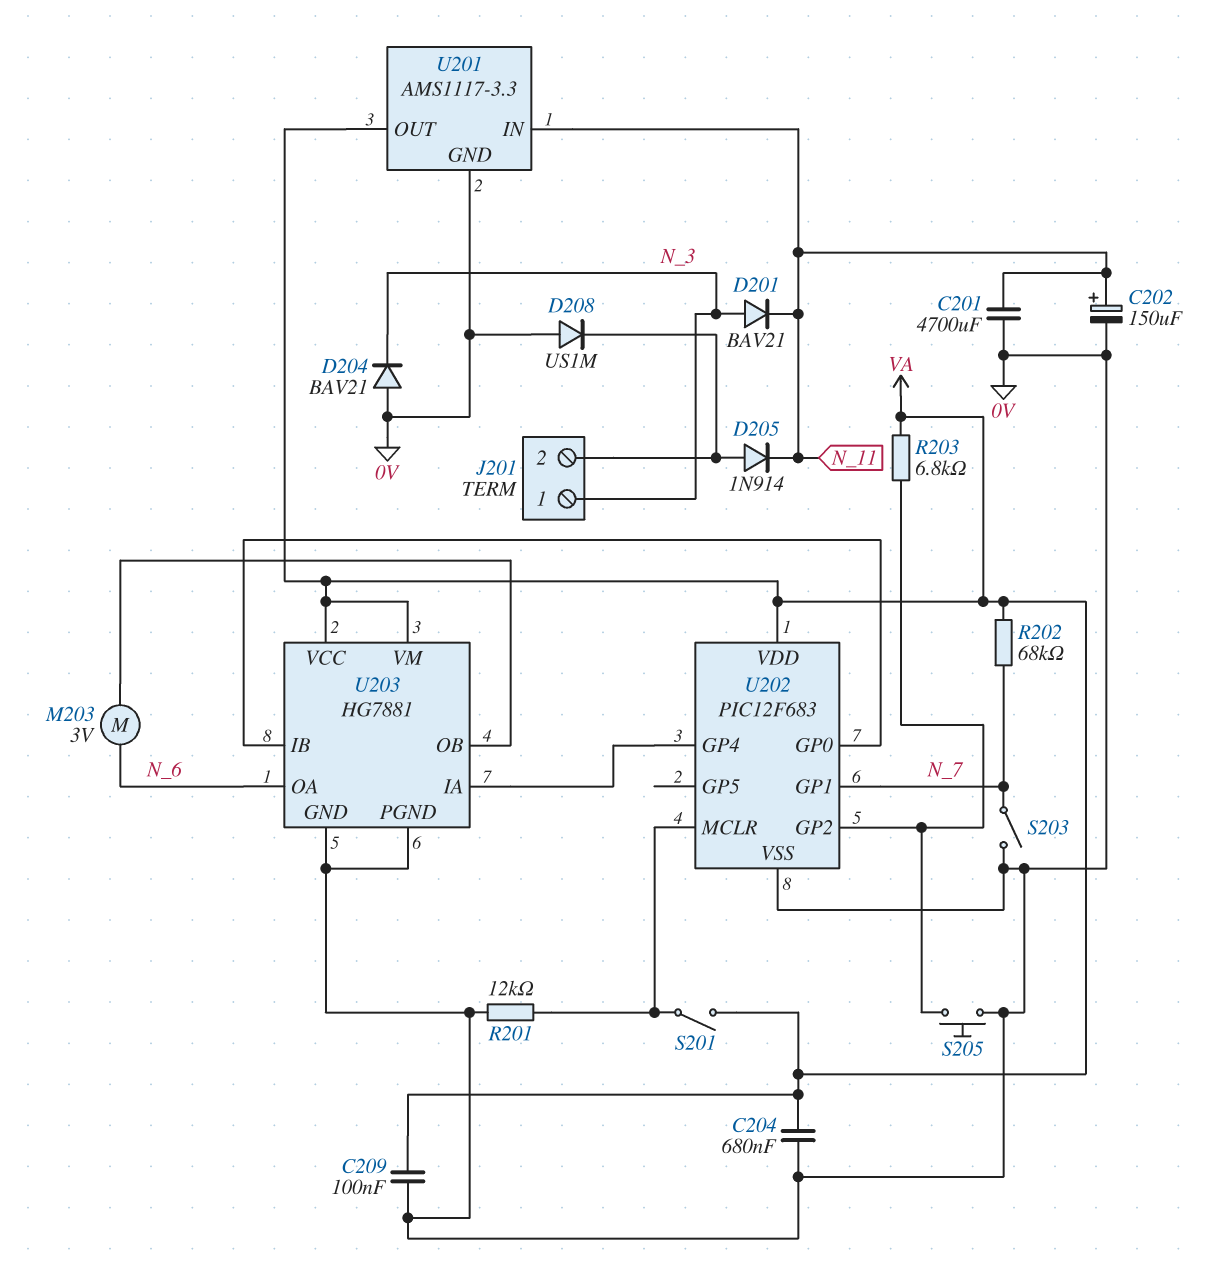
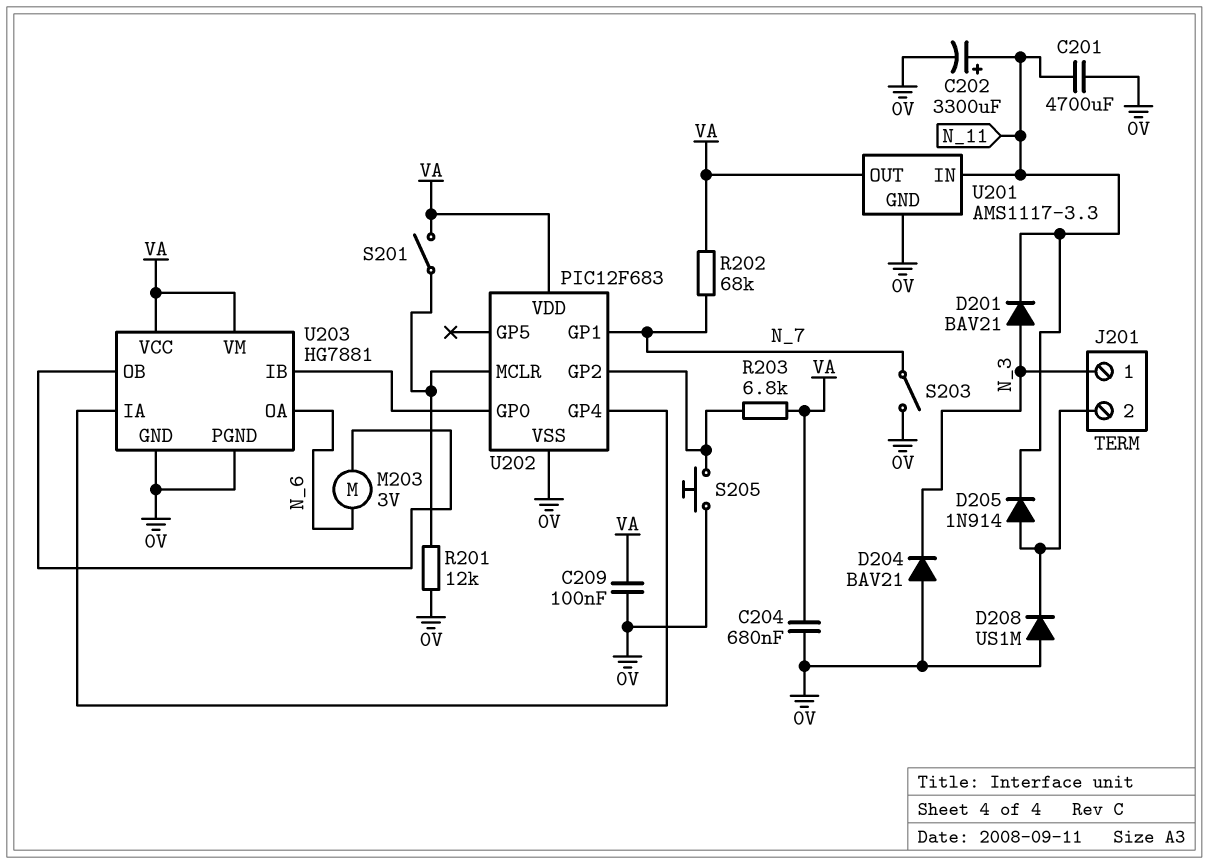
C202: 150uF (plus N_11, minus 0V) -> 3300uF (plus N_11, minus 0V)

